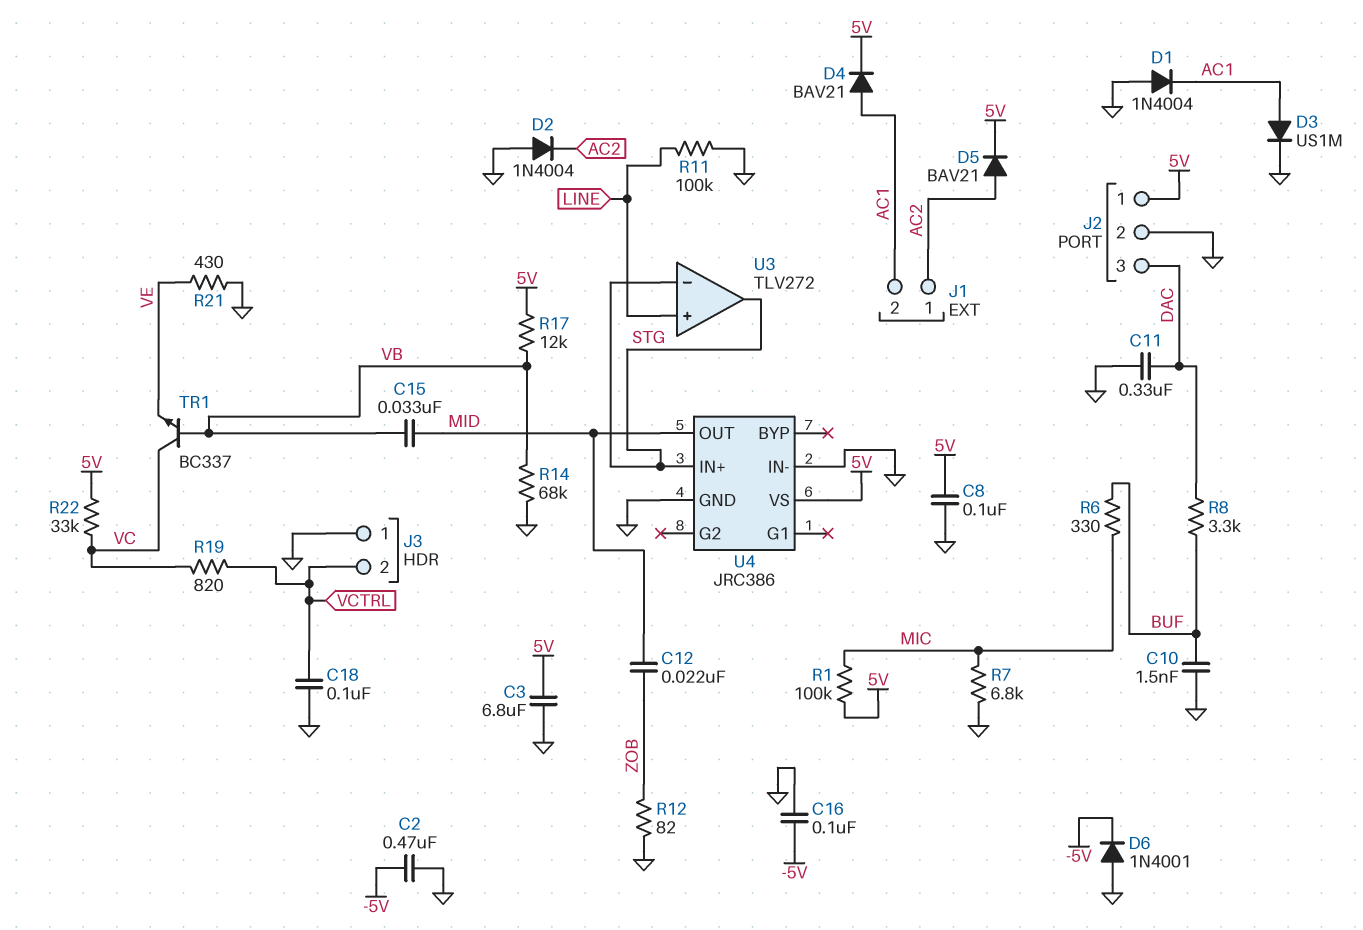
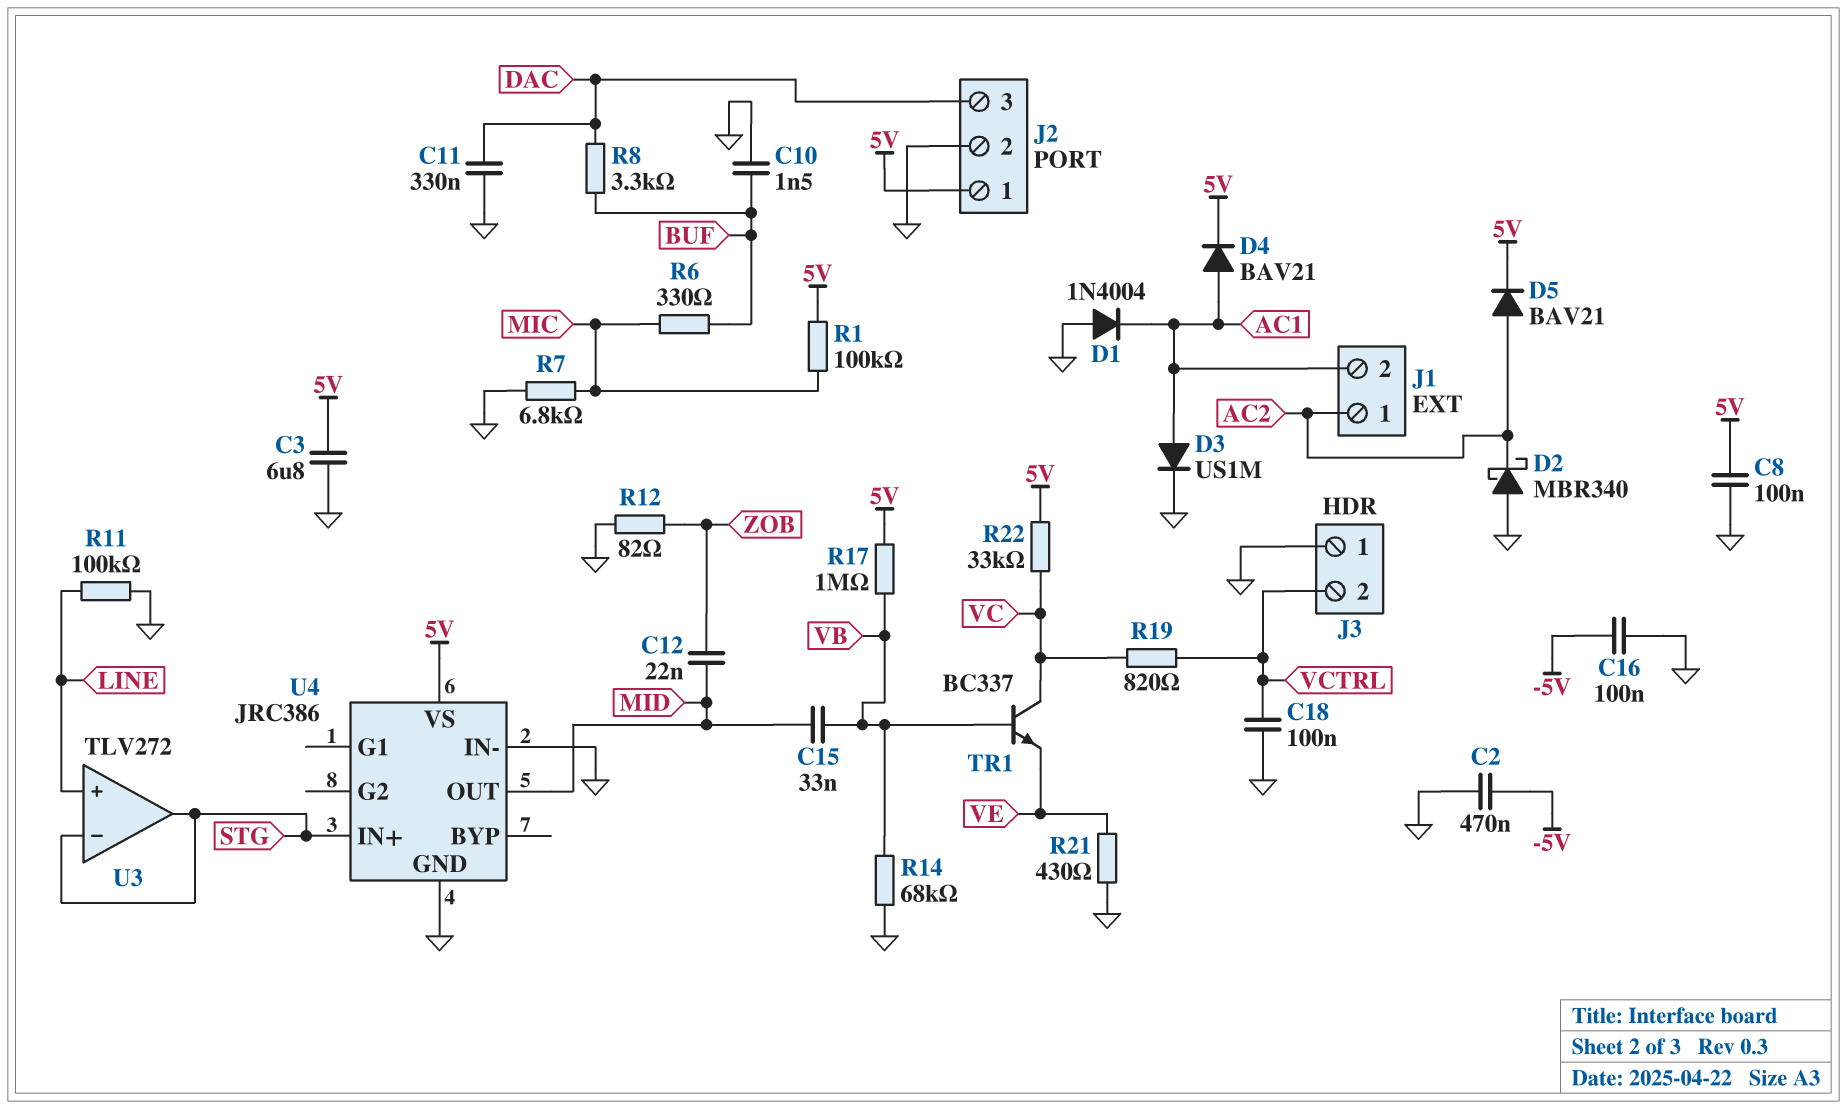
D2: diode 1N4004 (A GND, K AC2) -> schottky MBR340 (A GND, K AC2)
D6: diode 1N4001 (A GND, K -5V) -> none
R17: 12k (5V, VB) -> 1M (5V, VB)

